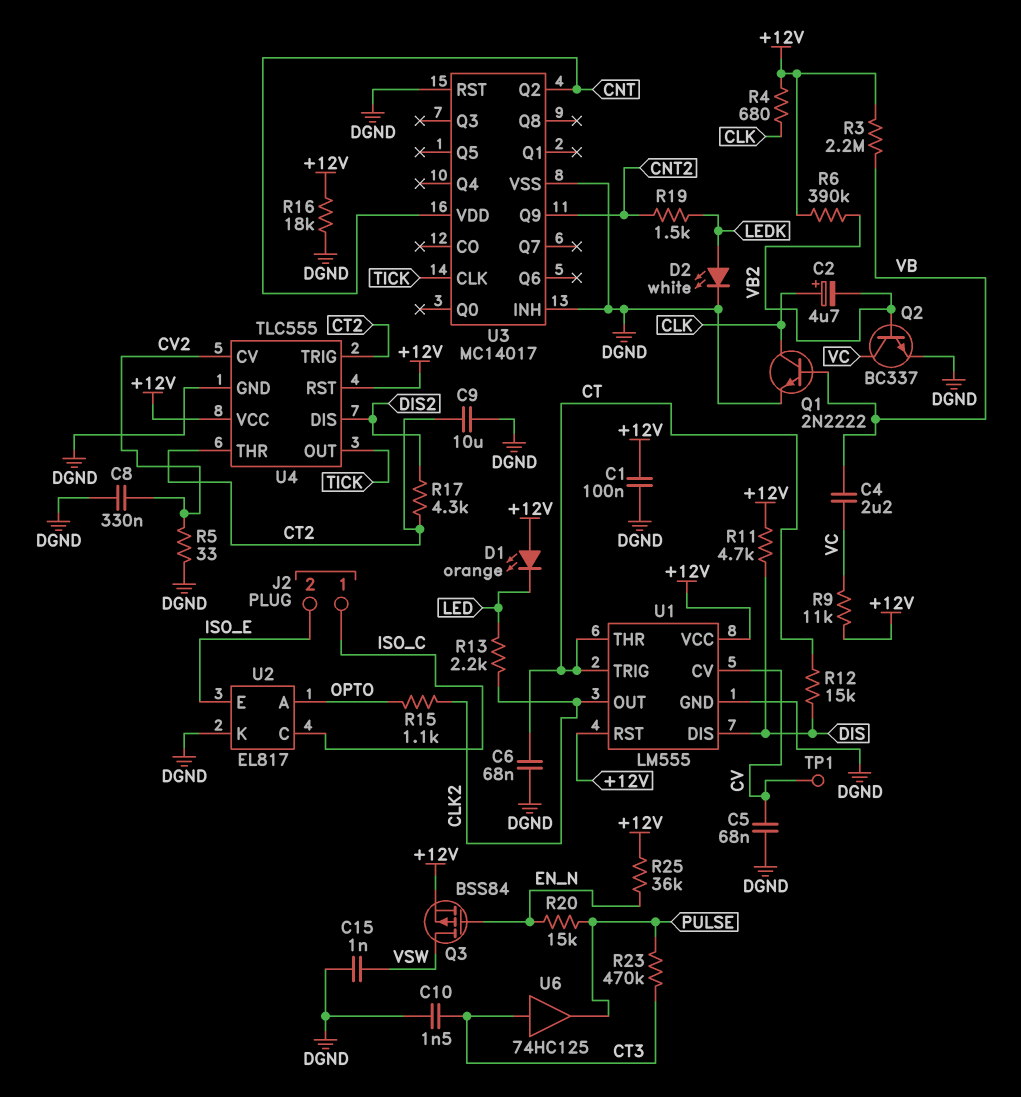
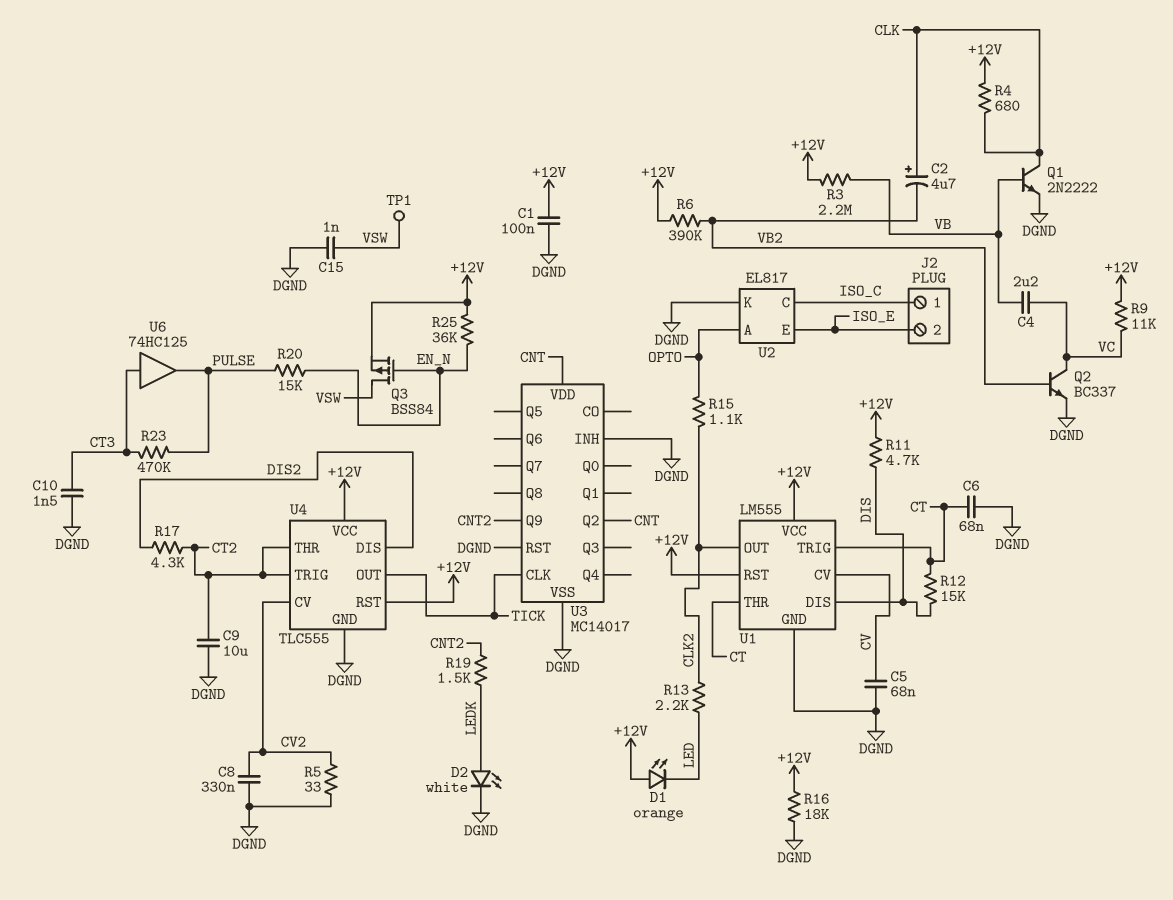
TP1: test point (CV) -> test point (VSW)

